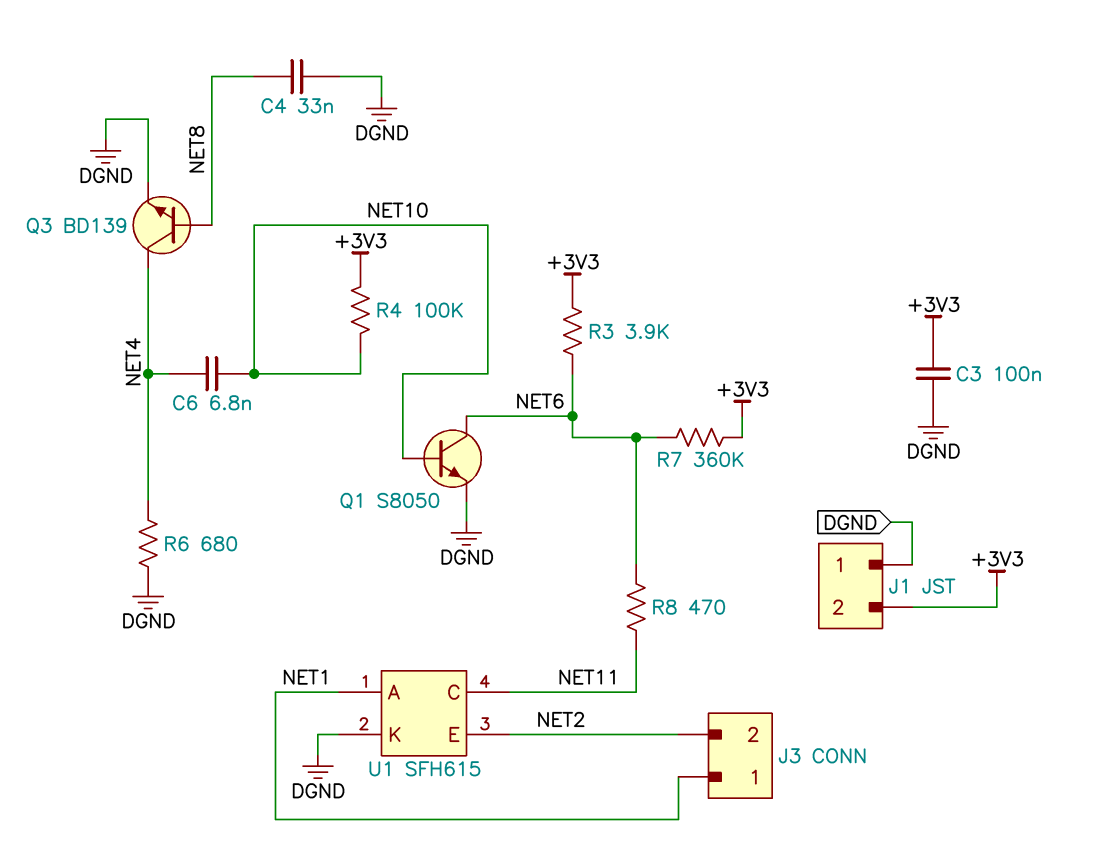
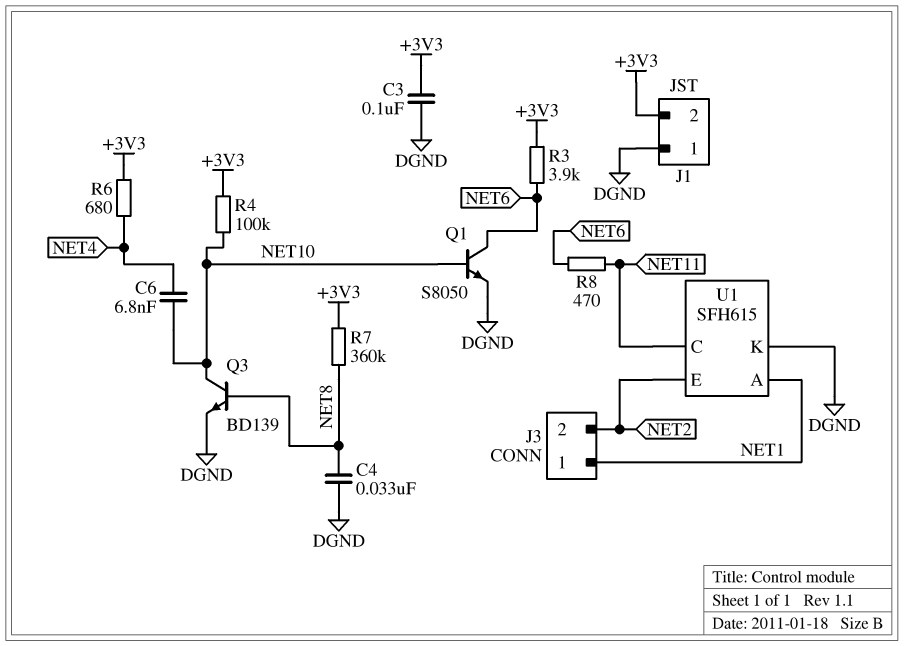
Q3: NPN BD139 (B NET8, C NET4, E DGND) -> NPN BD139 (B NET8, C NET10, E DGND)
R6: 680 (DGND, NET4) -> 680 (+3V3, NET4)
R7: 360k (+3V3, NET6) -> 360k (+3V3, NET8)

